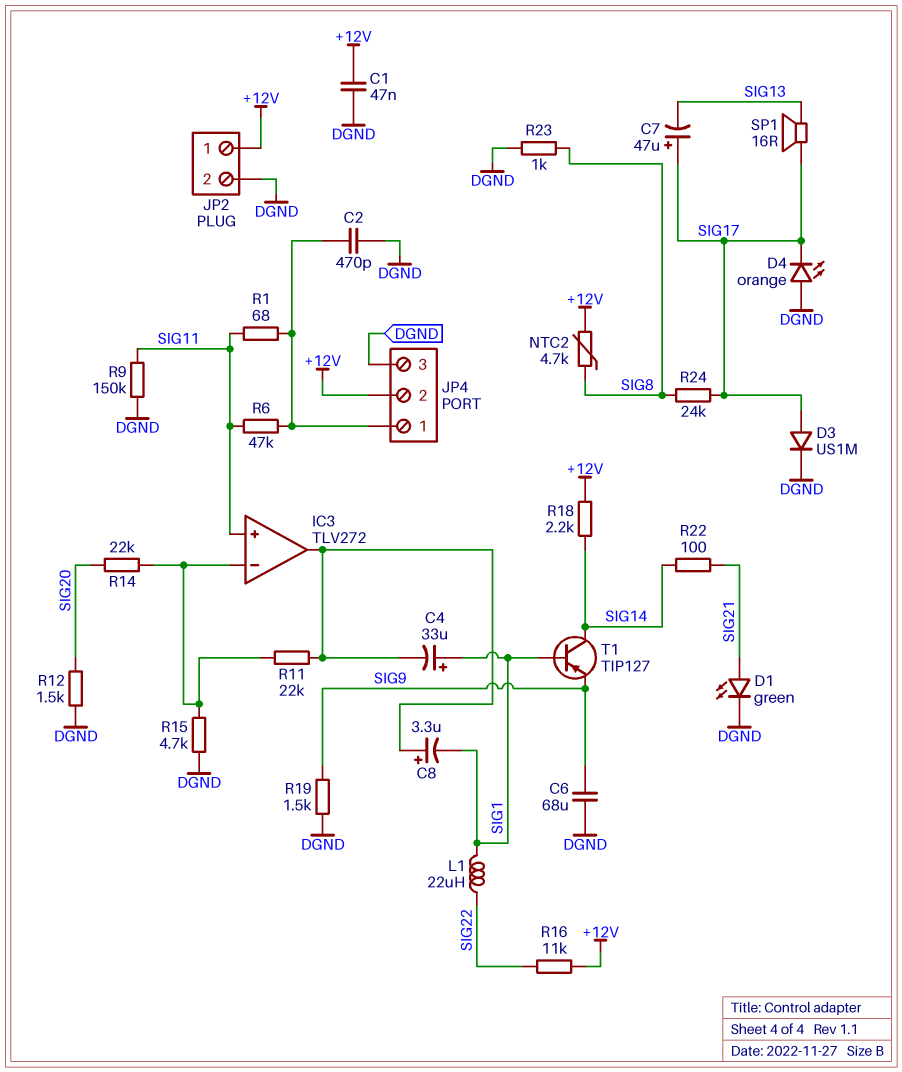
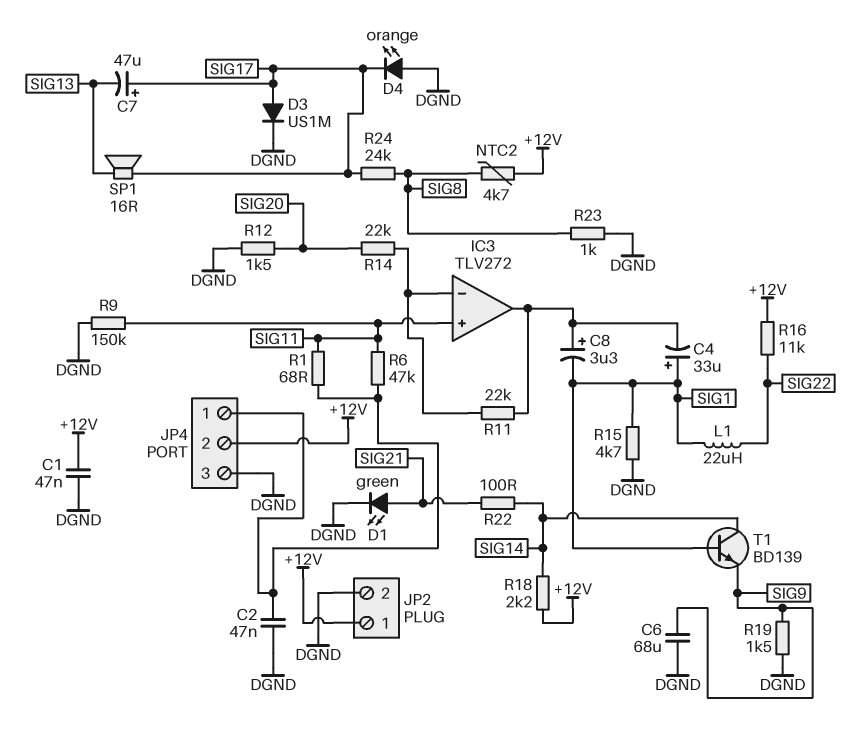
C2: 470pF (DGND, JP4/1) -> 47nF (DGND, JP4/1)
R15: 4.7k (DGND, IC3/in-) -> 4.7k (DGND, SIG1)
T1: PNP TIP127 (B SIG1, C SIG14, E SIG9) -> NPN BD139 (B SIG1, C SIG14, E SIG9)

